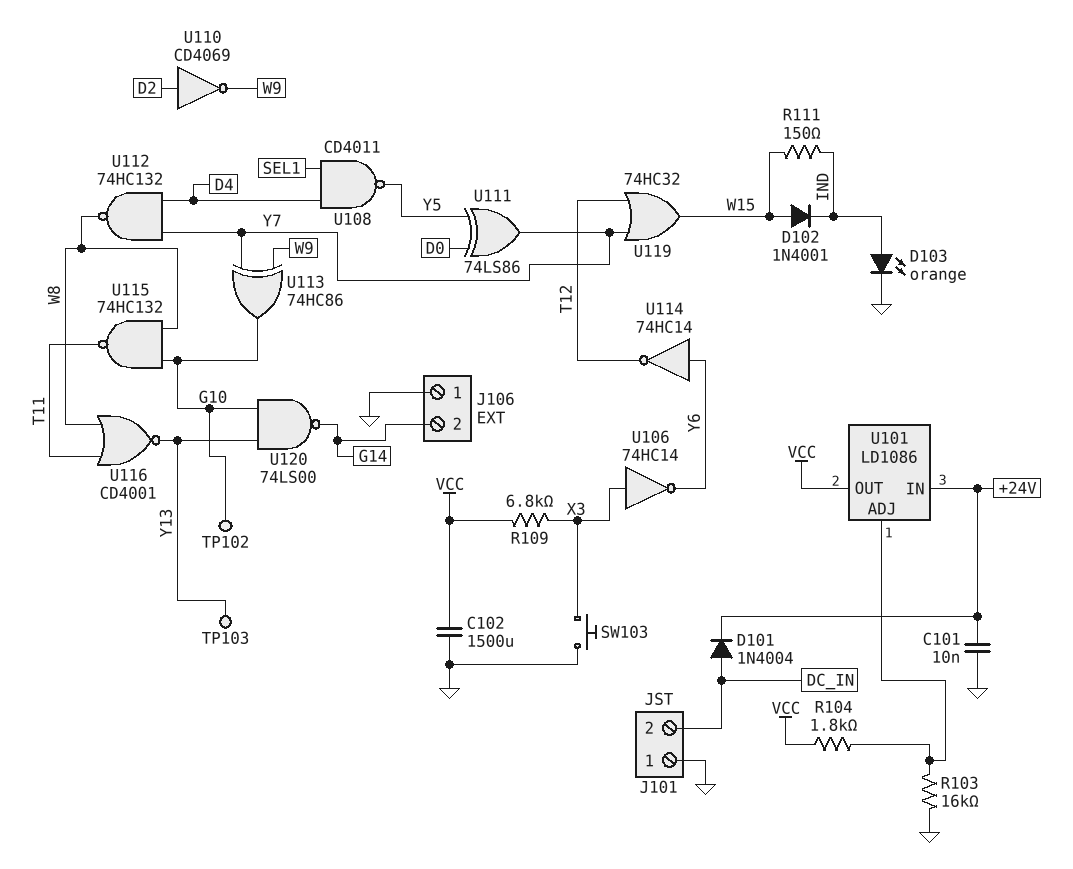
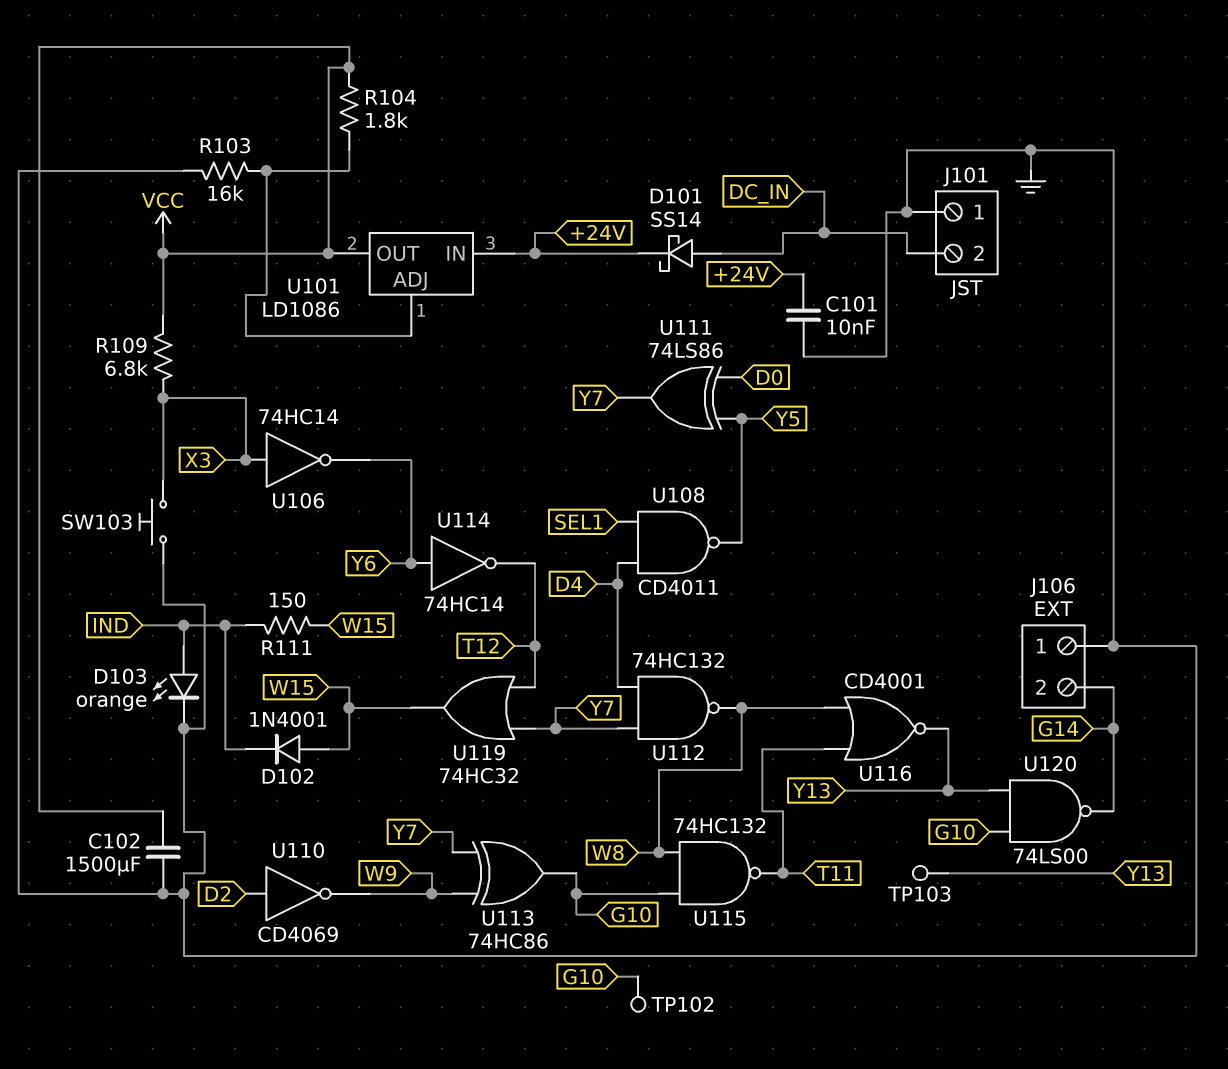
D101: diode 1N4004 (A DC_IN, K +24V) -> schottky SS14 (A DC_IN, K +24V)

